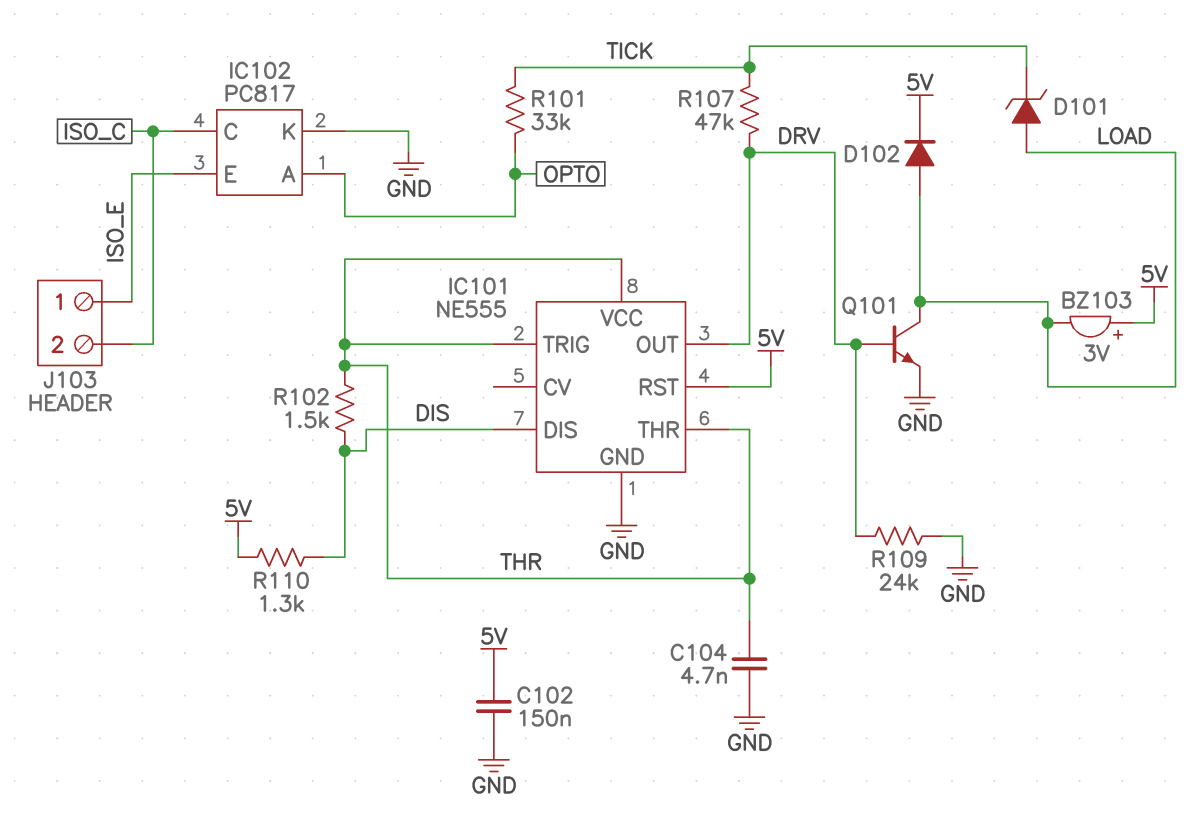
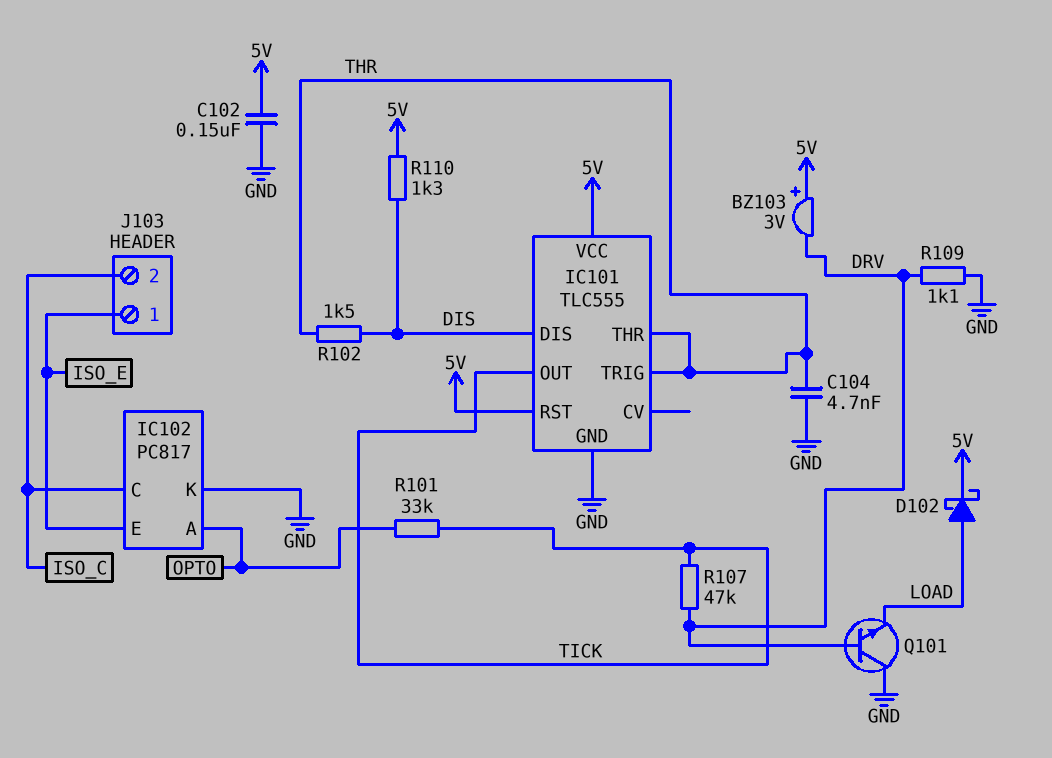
BZ103: buzzer 3V (plus 5V, minus LOAD) -> buzzer 3V (plus 5V, minus DRV)
D101: zener (A LOAD, K TICK) -> none
D102: diode (A LOAD, K 5V) -> schottky (A LOAD, K 5V)
IC101: NE555 -> TLC555
IC101 pin OUT: DRV -> TICK
IC101 pin VCC: THR -> 5V
Q101: NPN (B DRV, C LOAD, E GND) -> NPN (B DRV, C GND, E LOAD)
R109: 24k (DRV, GND) -> 1.1k (DRV, GND)

